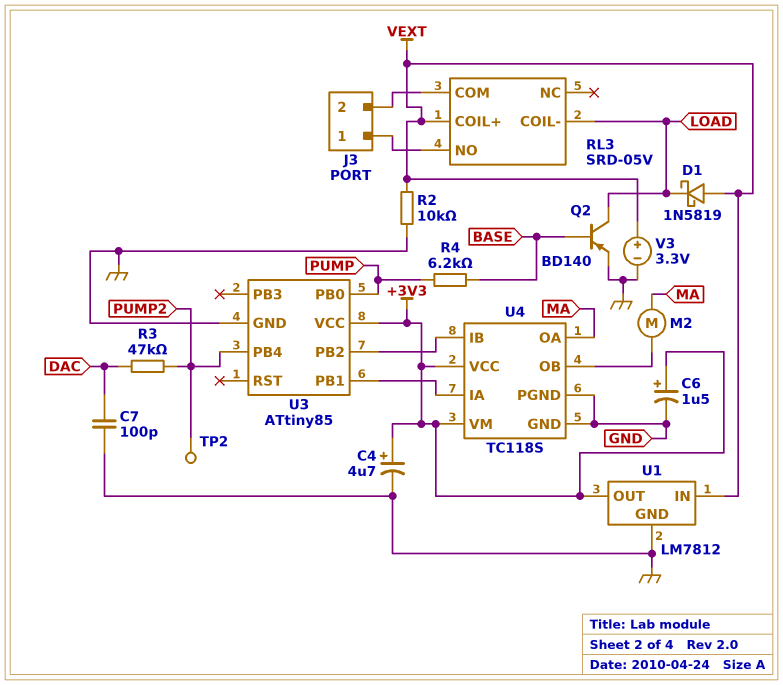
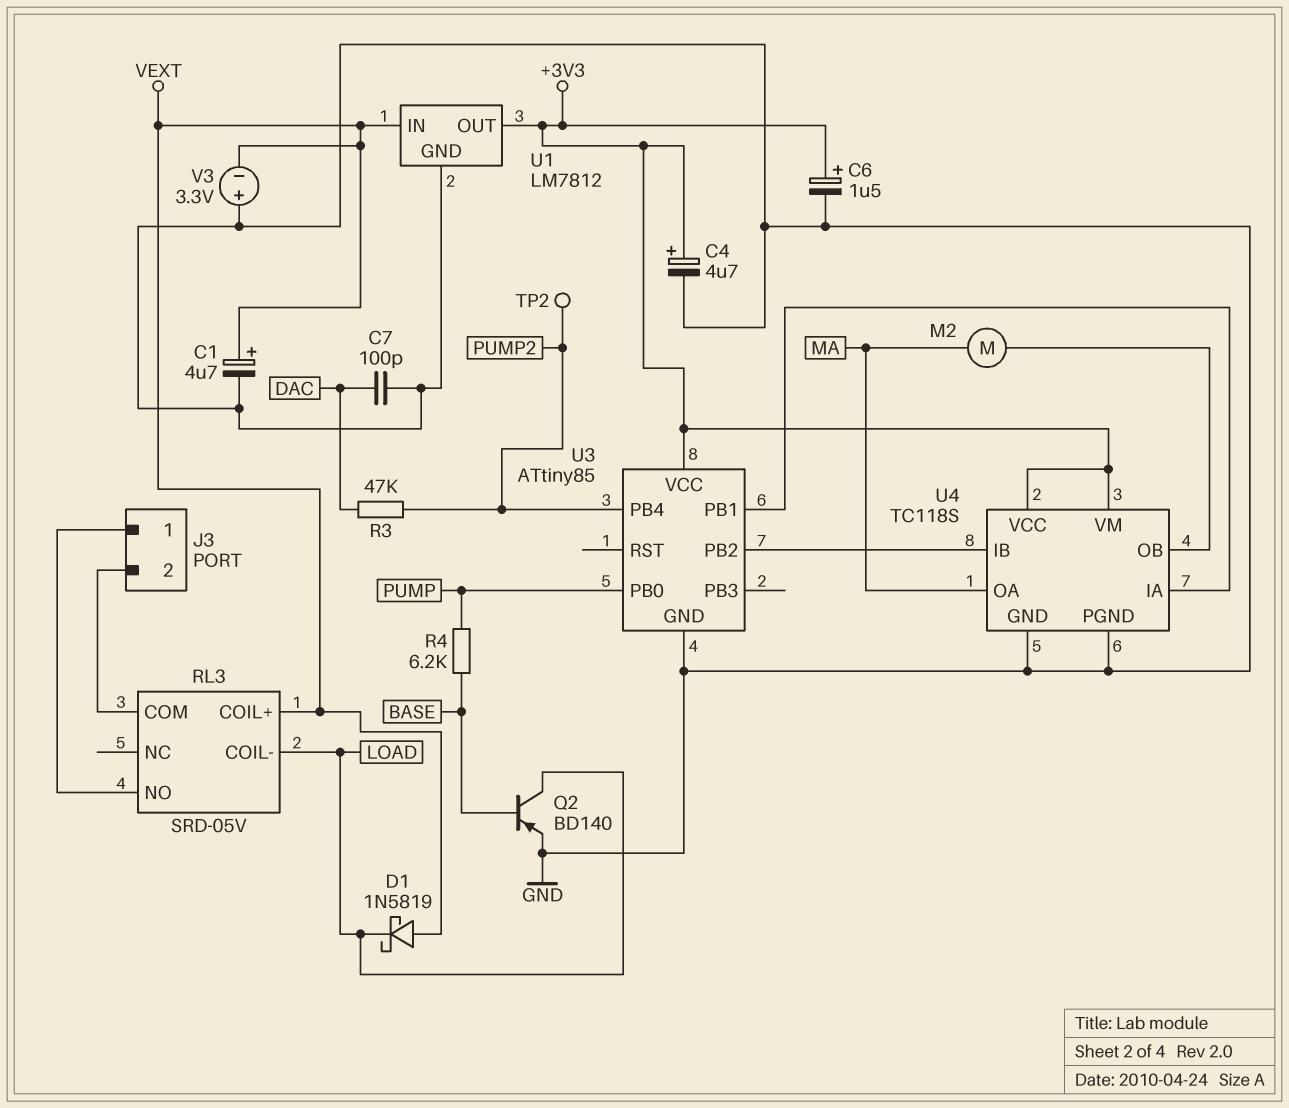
C1: none -> 4.7uF (plus VEXT, minus GND)
R2: 10k (GND, VEXT) -> none
V3: 3.3V (plus VEXT, minus GND) -> 3.3V (plus GND, minus VEXT)

